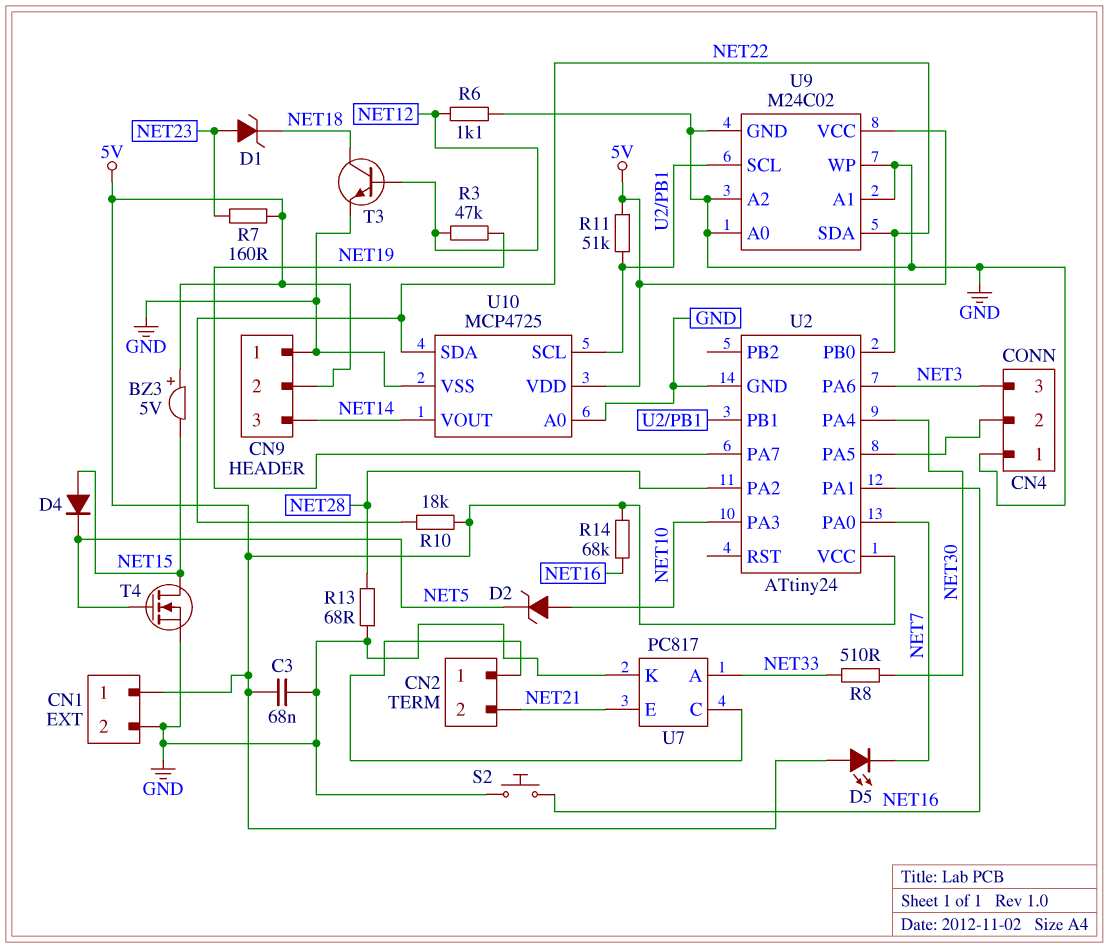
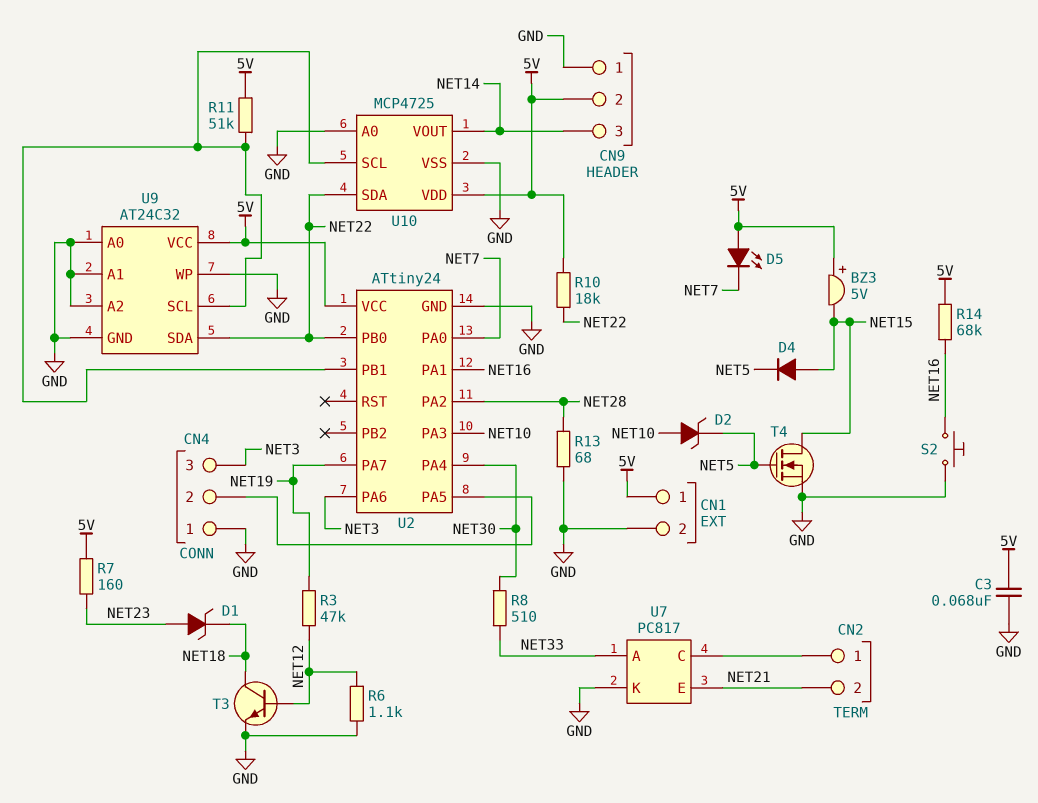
U9: M24C02 -> AT24C32

